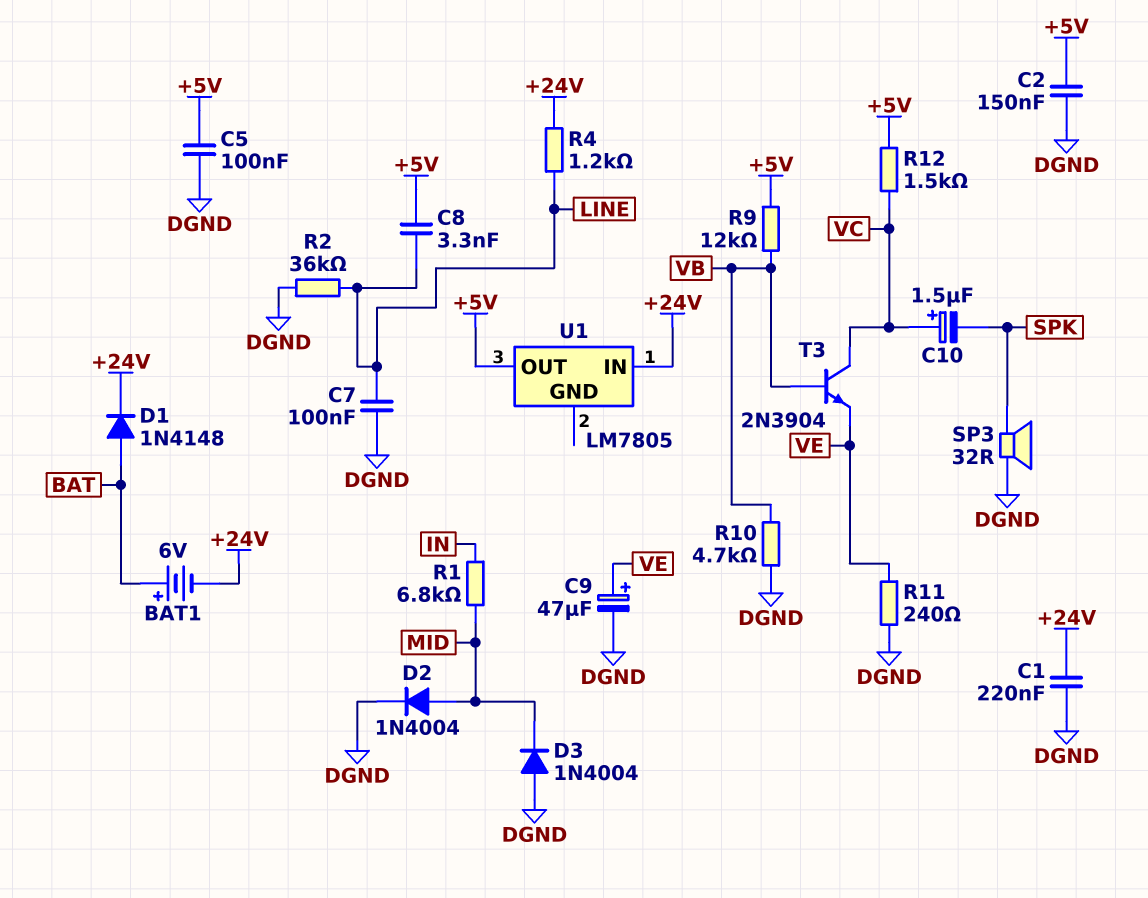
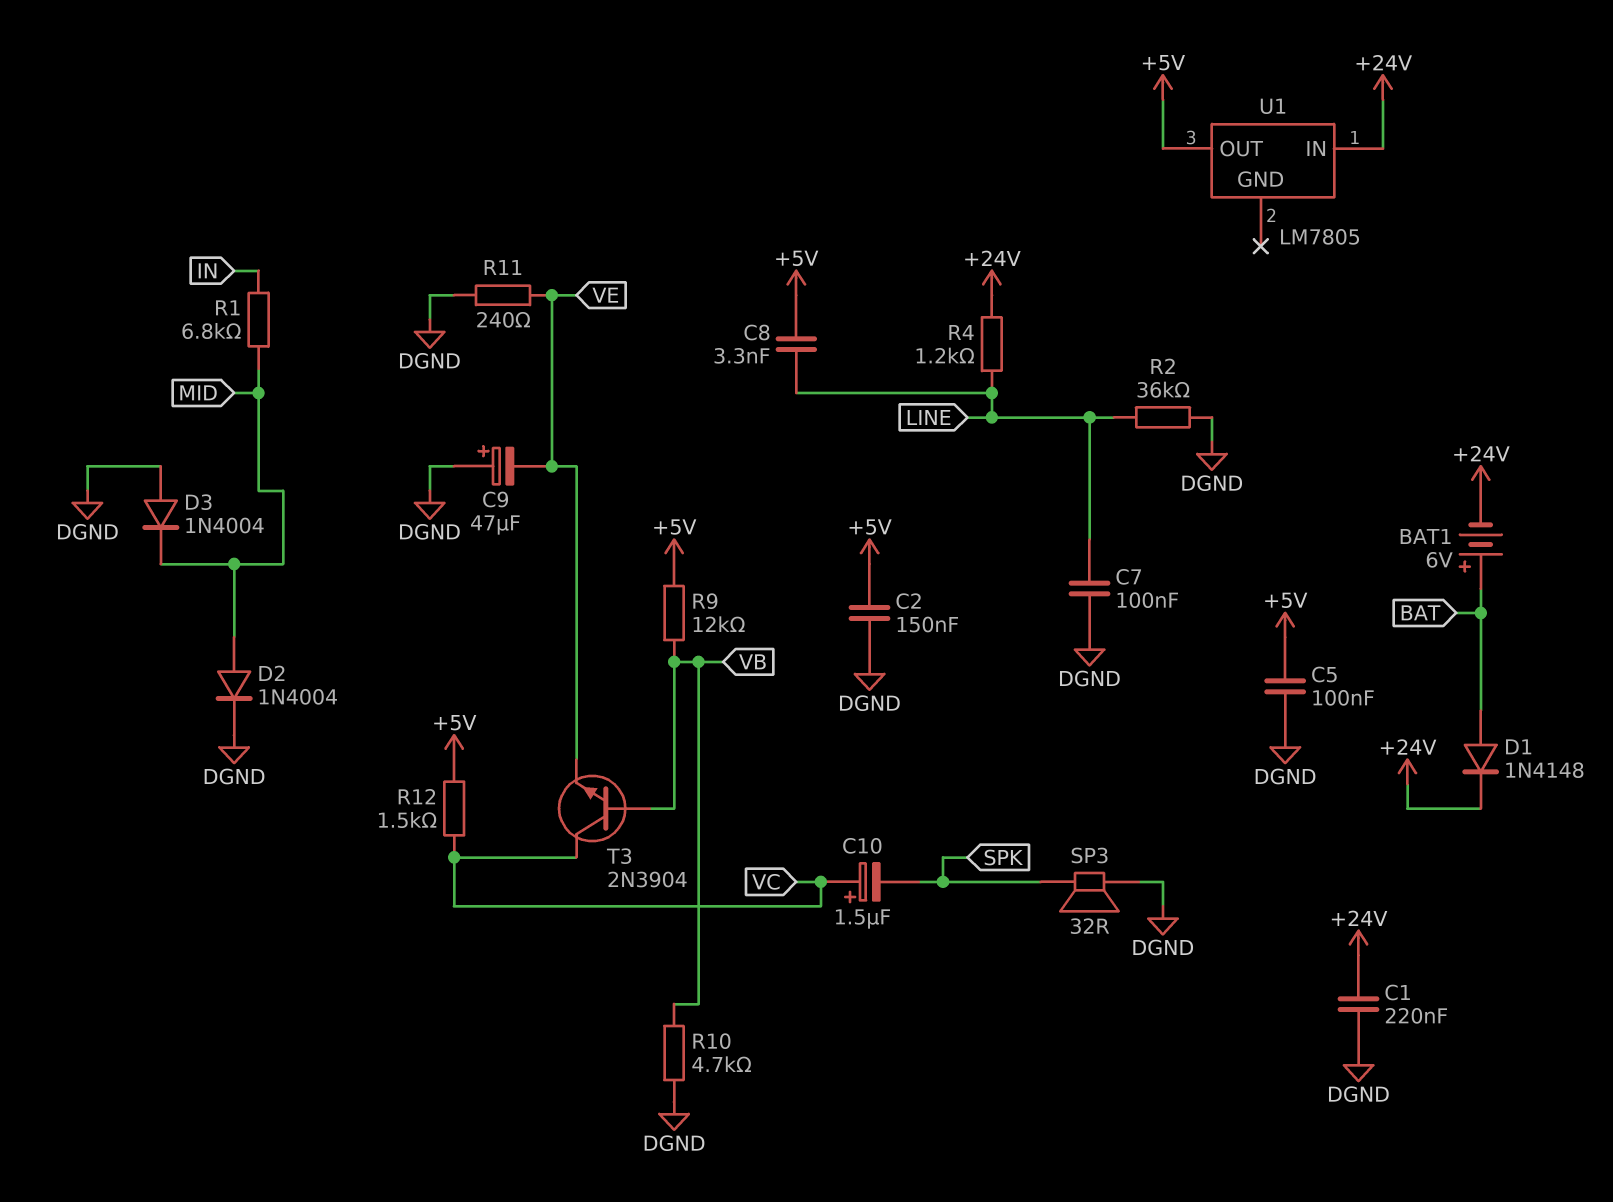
C9: 47uF (plus VE, minus DGND) -> 47uF (plus DGND, minus VE)

